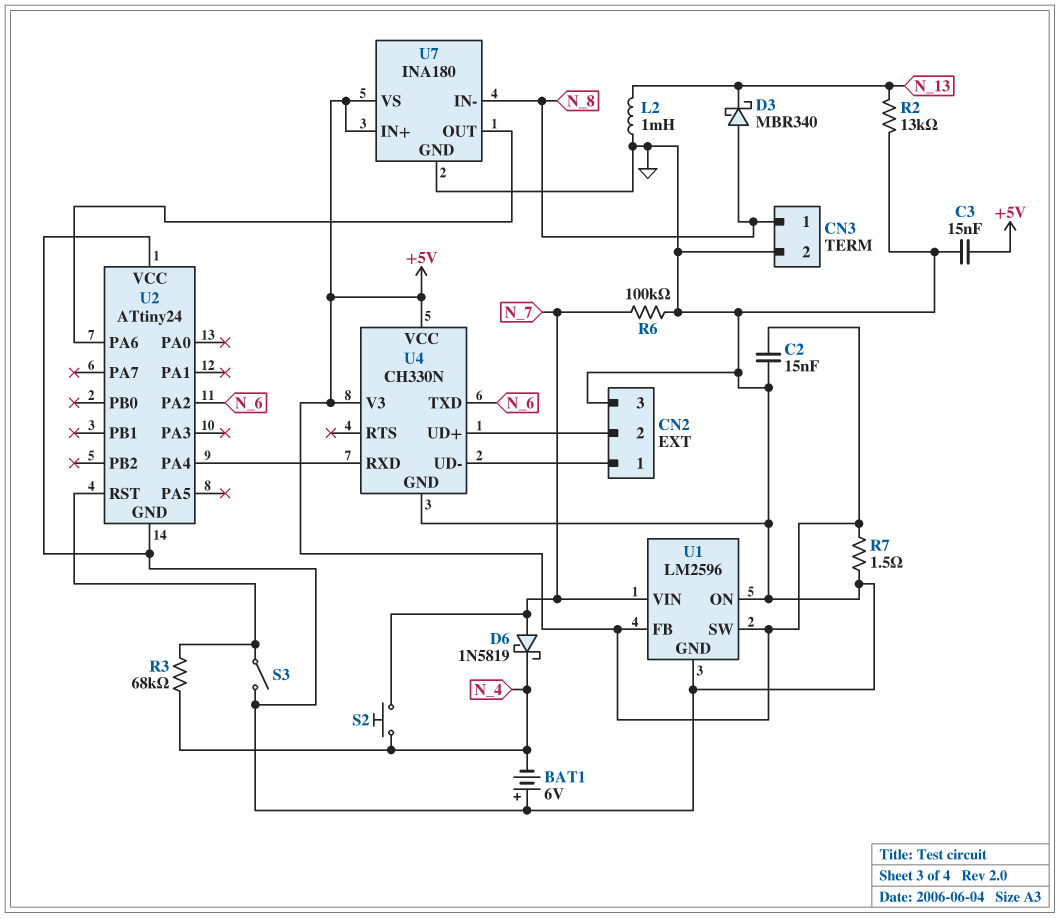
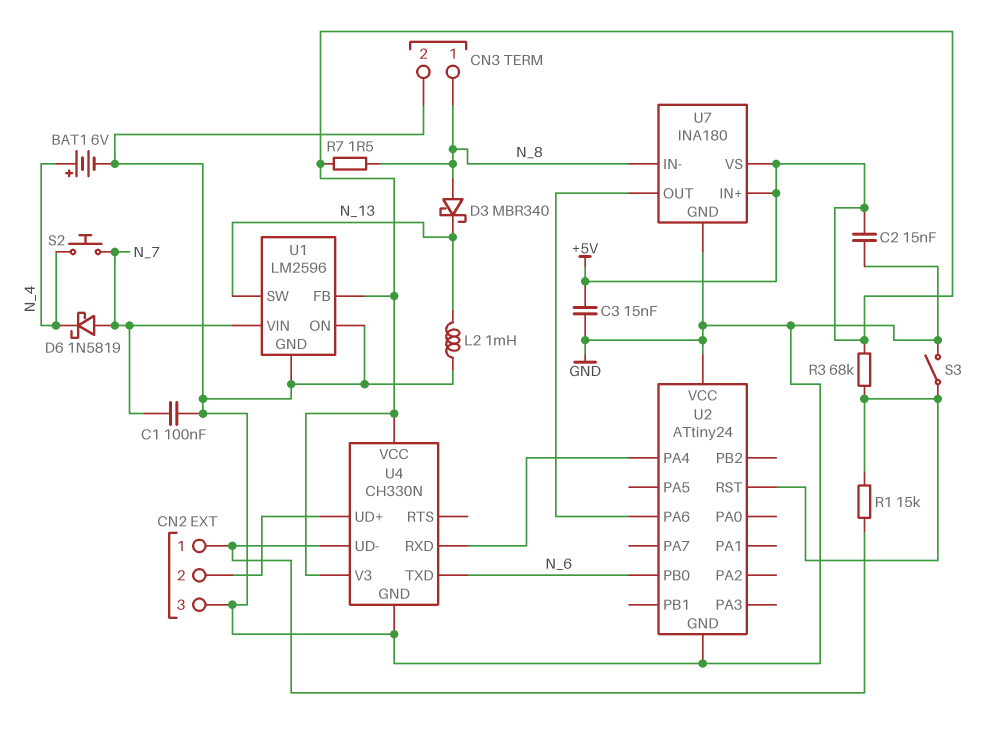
BAT1: 6V (plus GND, minus N_4) -> 6V (plus N_4, minus GND)
C1: none -> 100nF (GND, N_7)
R1: none -> 15k (CN2/1, U2/RST)
R2: 13k (GND, N_13) -> none
R3: 68k (N_4, U2/RST) -> 68k (+5V, U2/RST)
R6: 100k (GND, N_7) -> none
R7: 1.5 (+5V, GND) -> 1.5 (+5V, N_8)
U1 pin SW: +5V -> N_13
U2 pin PA2: N_6 -> none
U2 pin PB0: none -> N_6

